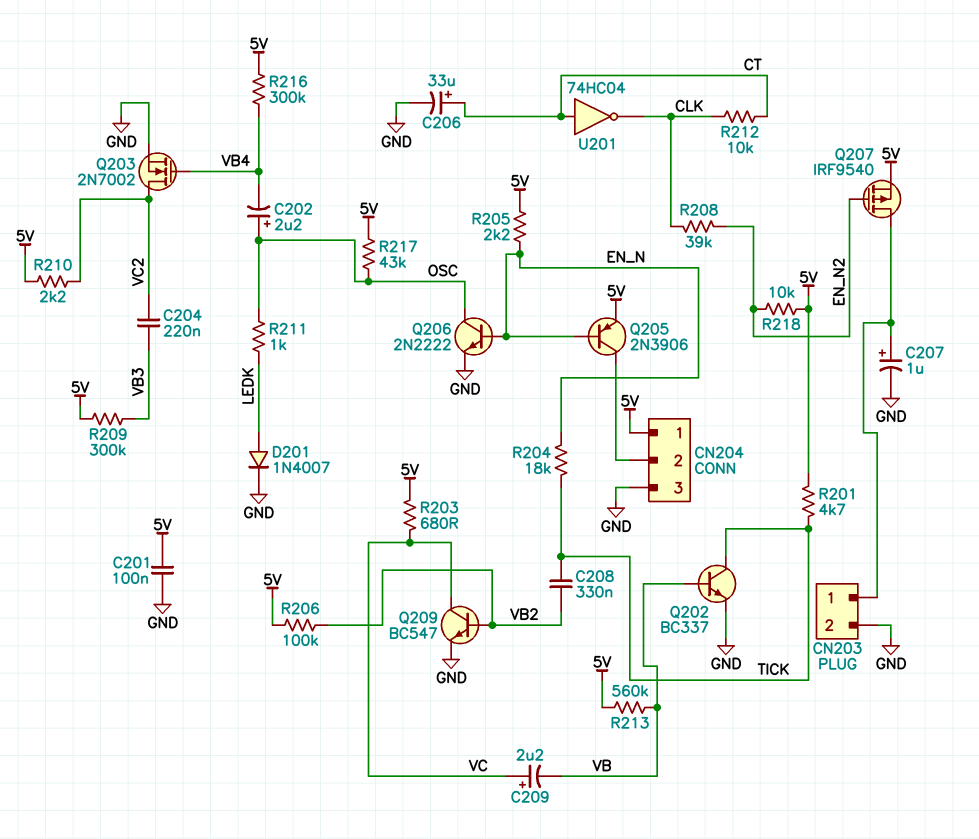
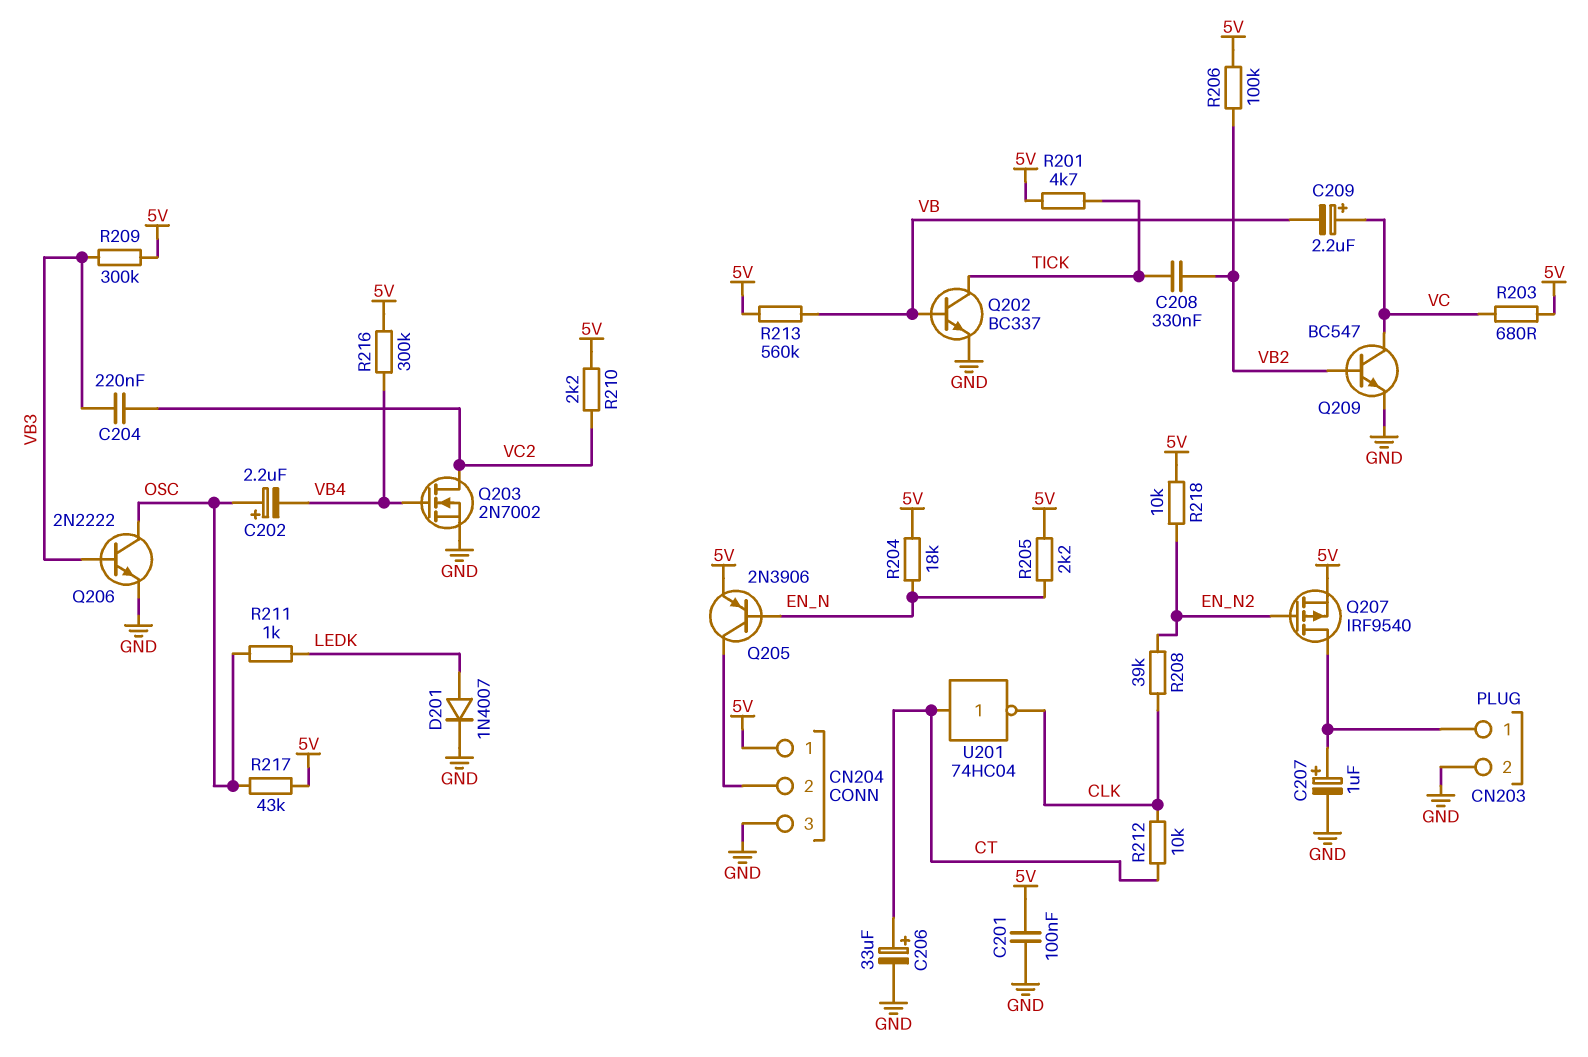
Q206: NPN 2N2222 (B EN_N, C OSC, E GND) -> NPN 2N2222 (B VB3, C OSC, E GND)
R204: 18k (EN_N, TICK) -> 18k (5V, EN_N)

